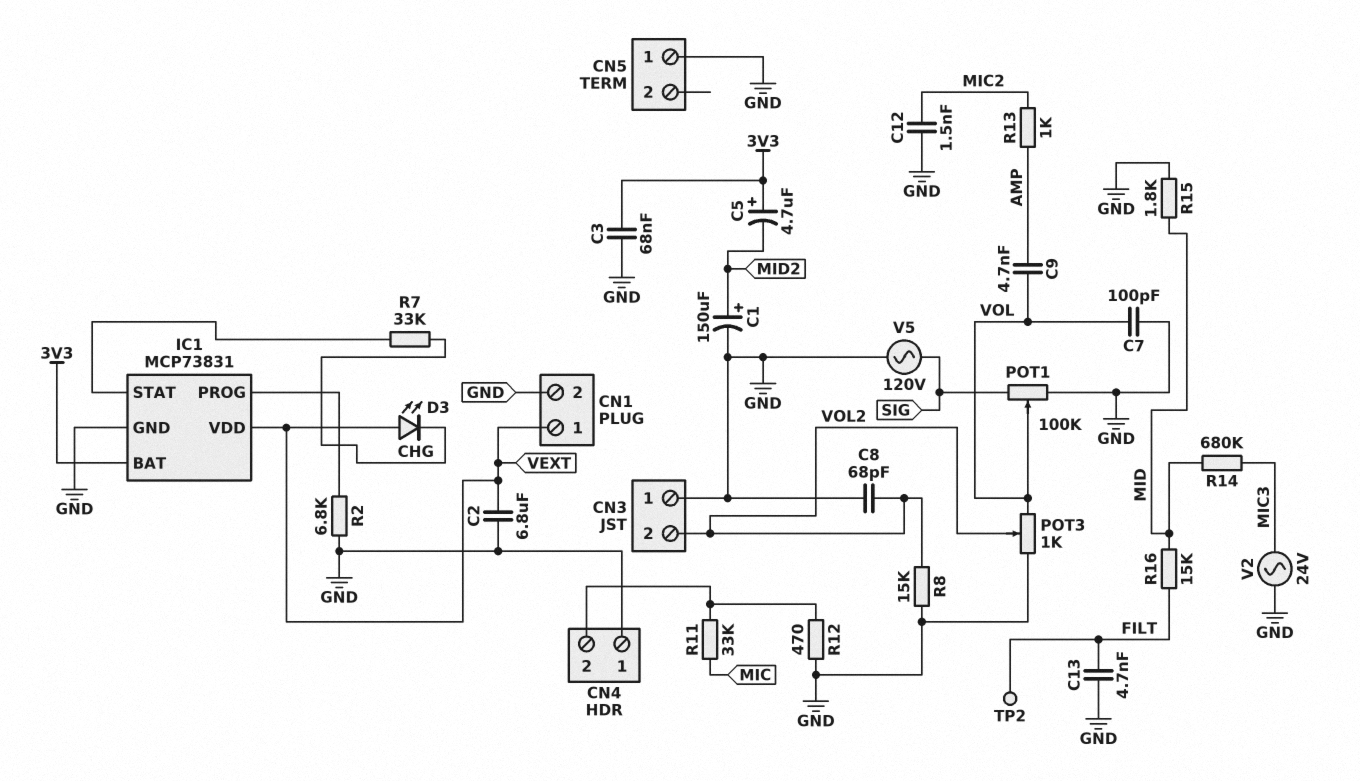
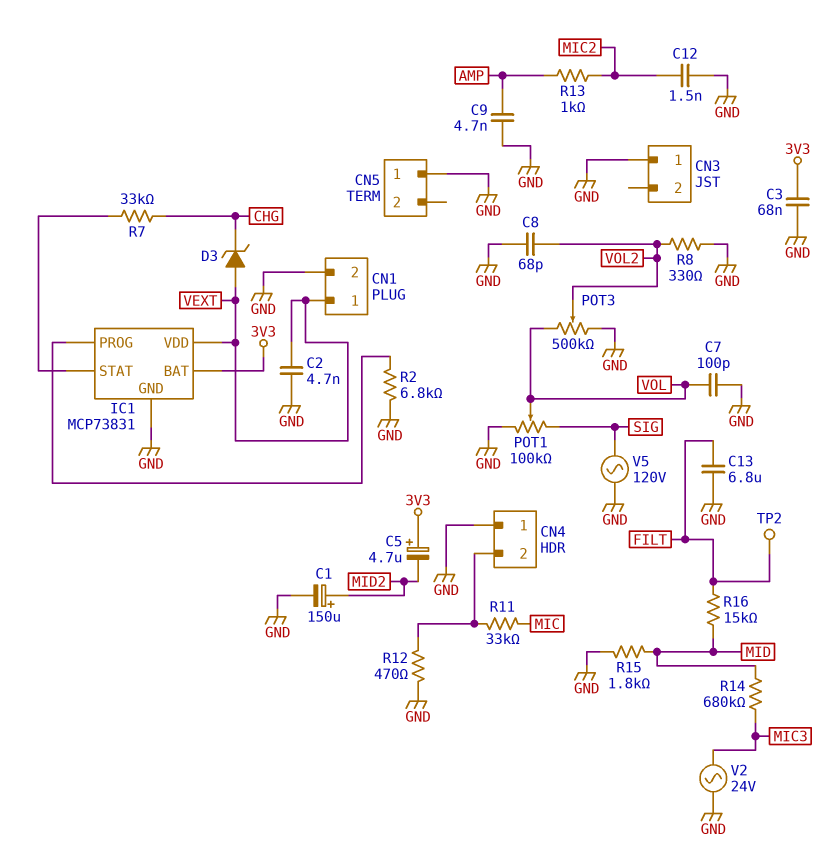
C2: 6.8uF (GND, VEXT) -> 4.7nF (GND, VEXT)
C9: 4.7nF (AMP, VOL) -> 4.7nF (AMP, GND)
C13: 4.7nF (FILT, GND) -> 6.8uF (FILT, GND)
CN3 pin 2: VOL2 -> none
D3: LED (A VEXT, K CHG) -> zener (A VEXT, K CHG)
POT3: 1k (GND, VOL, wiper VOL2) -> 500k (GND, VOL, wiper VOL2)
R8: 15k (GND, VOL2) -> 330 (GND, VOL2)

